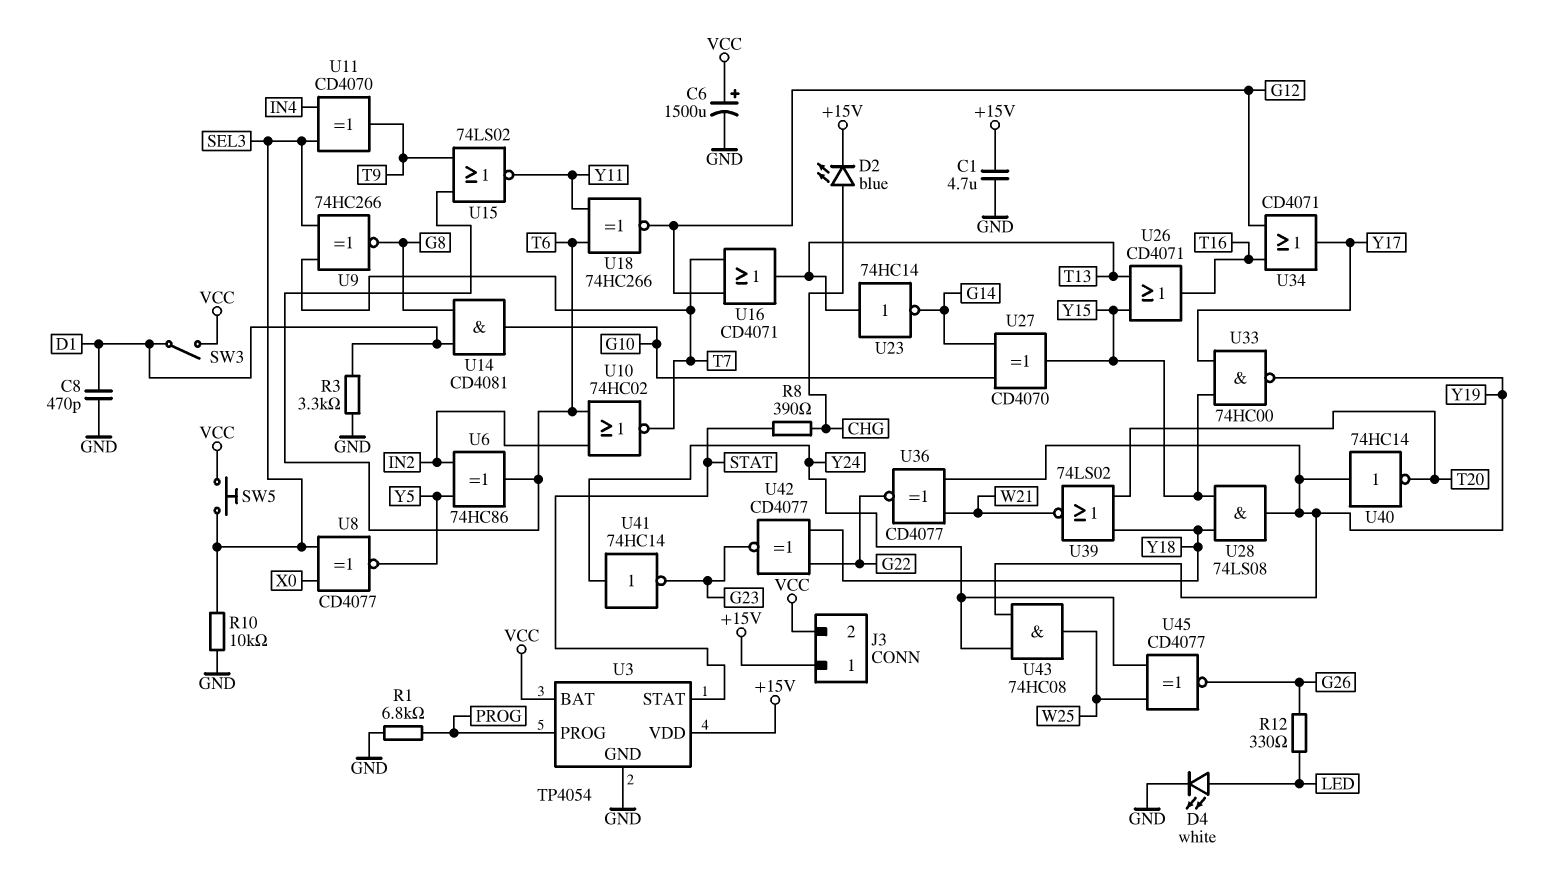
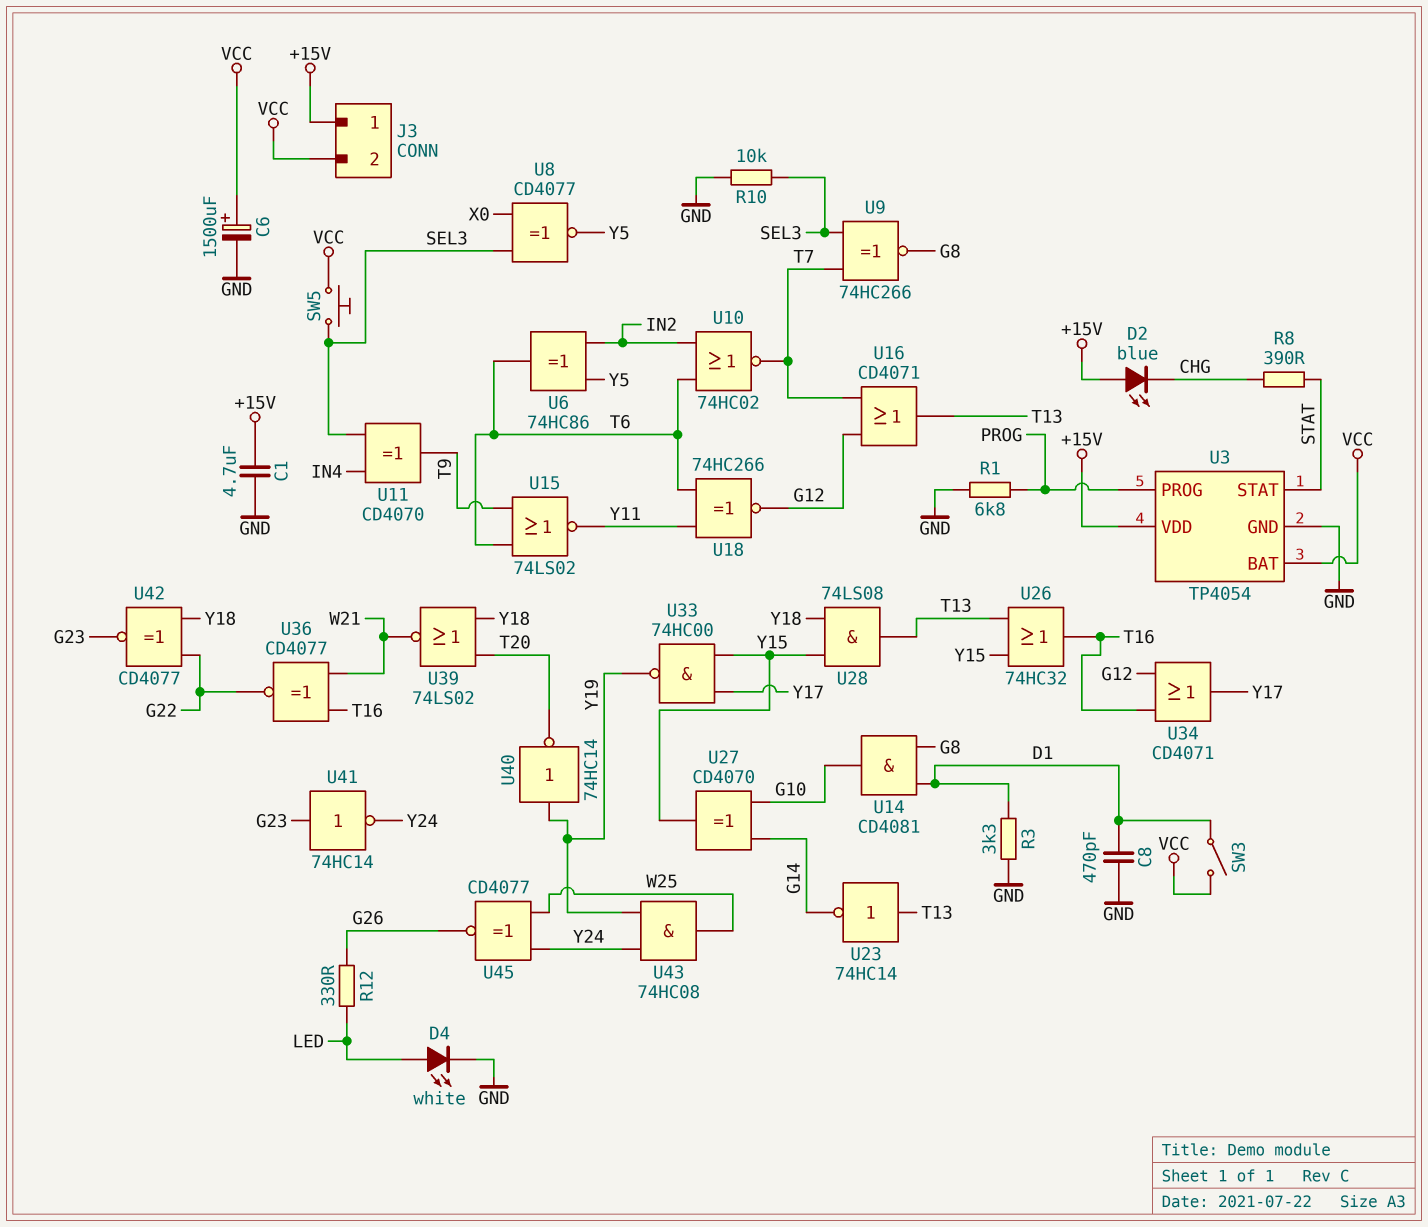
D2: LED blue (A CHG, K +15V) -> LED blue (A +15V, K CHG)
U26: OR CD4071 (in T13, in Y15, out T16) -> OR 74HC32 (in T13, in Y15, out T16)
U28: AND 74LS08 (in Y15, in Y18, out Y19) -> AND 74LS08 (in Y15, in Y18, out T13)
U36: XNOR CD4077 (in W21, in Y19, out G22) -> XNOR CD4077 (in T16, in W21, out G22)
U41: NOT 74HC14 (in Y24, out G23) -> NOT 74HC14 (in G23, out Y24)

